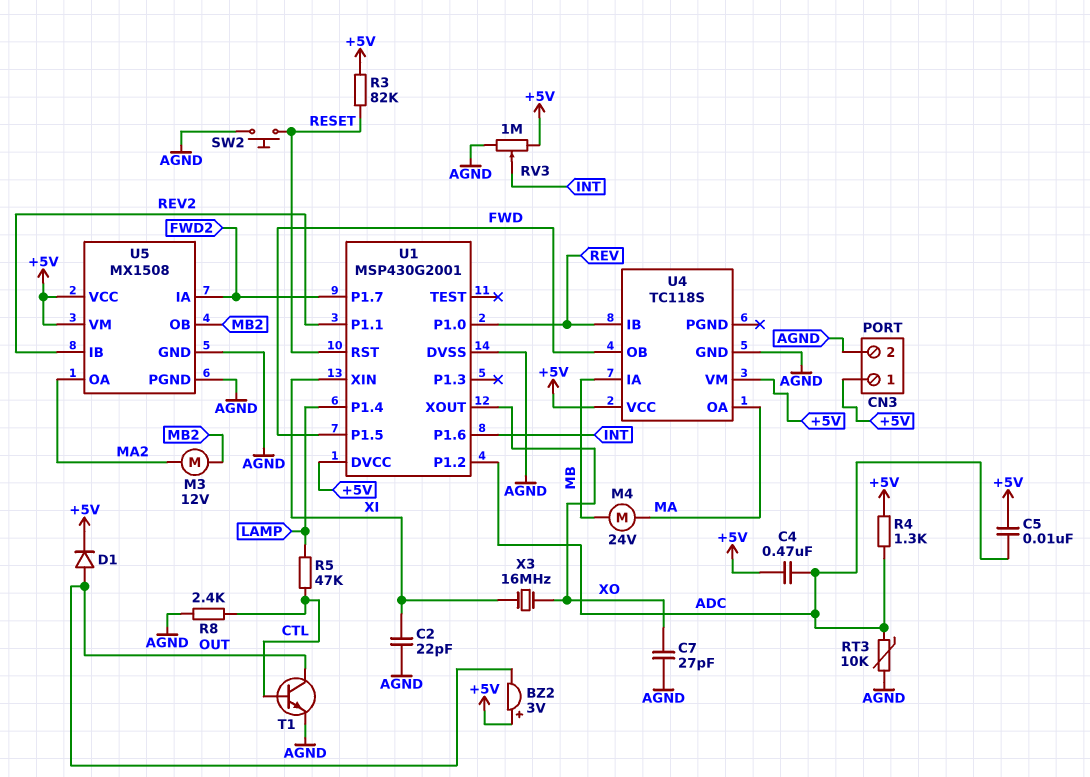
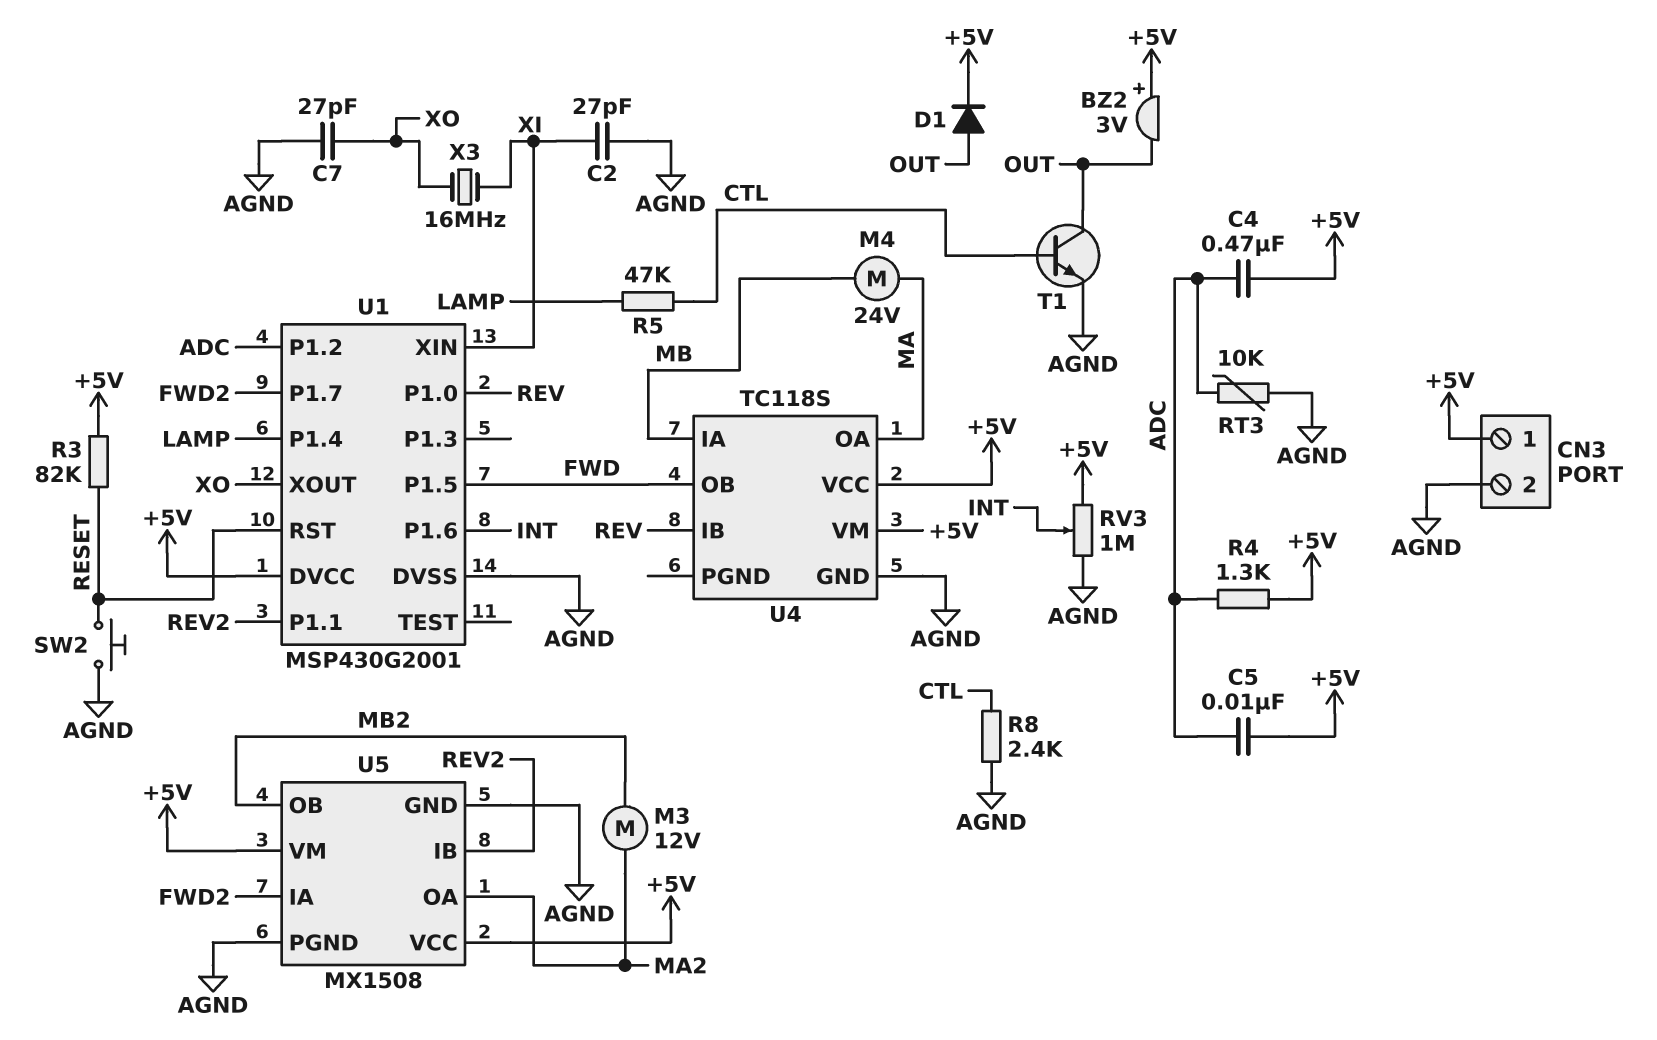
C2: 22pF (AGND, XI) -> 27pF (AGND, XI)

